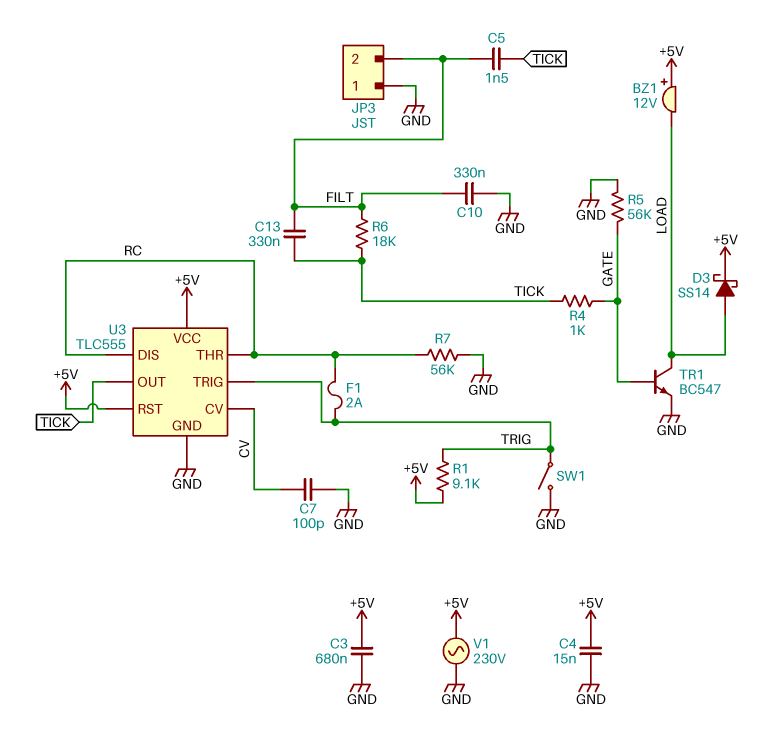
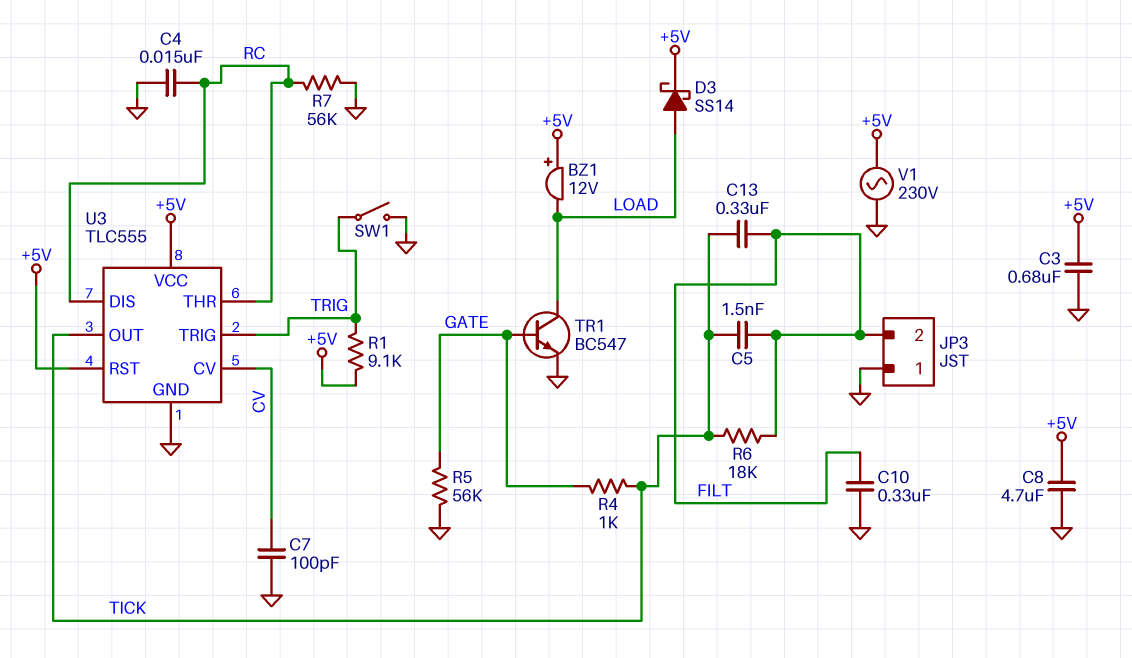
C4: 15nF (+5V, GND) -> 15nF (GND, RC)
C8: none -> 4.7uF (+5V, GND)
F1: 2A (RC, TRIG) -> none

